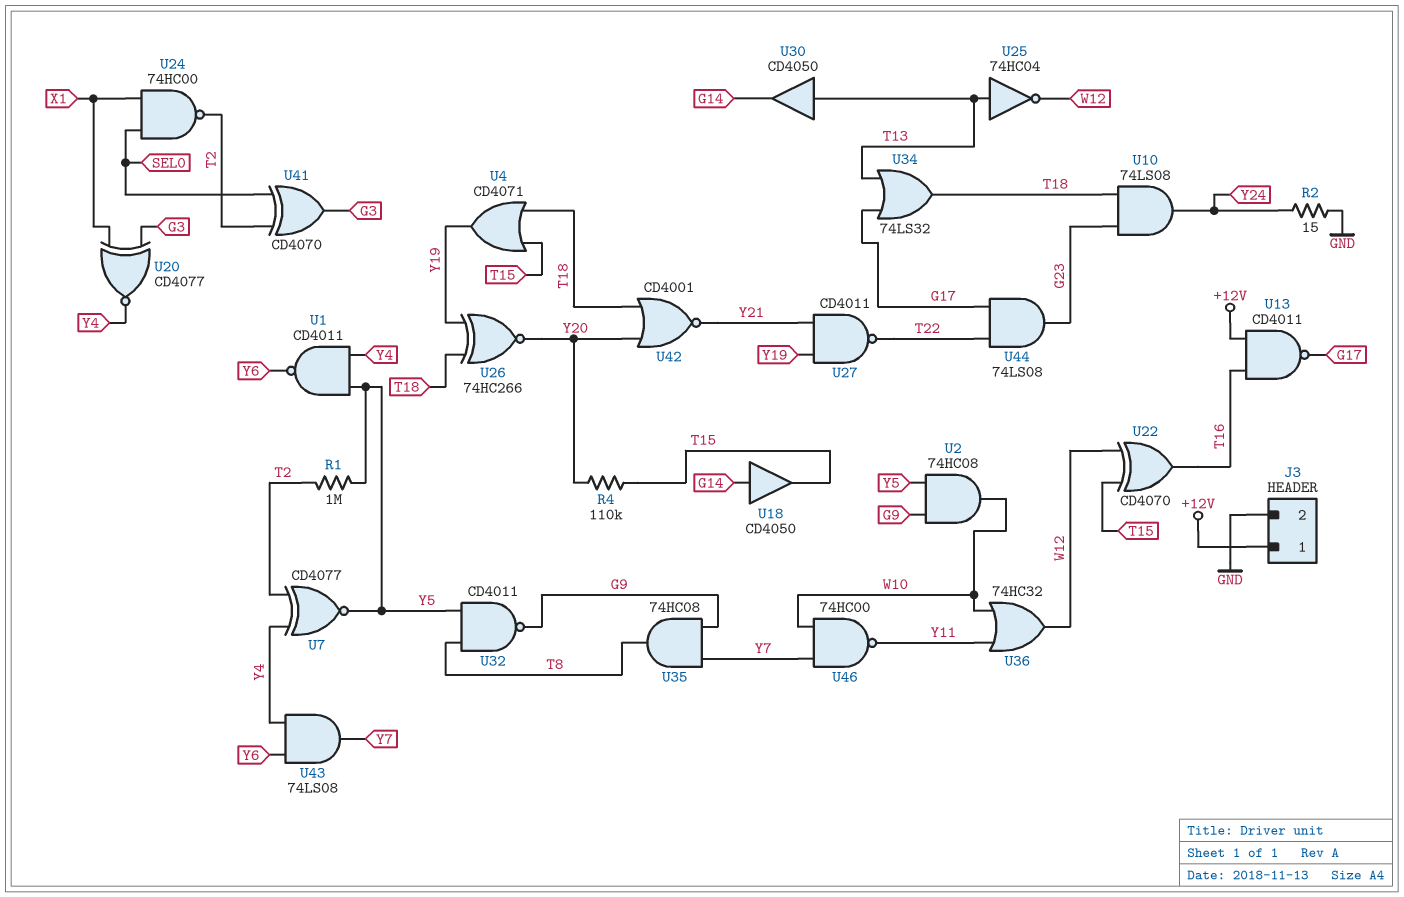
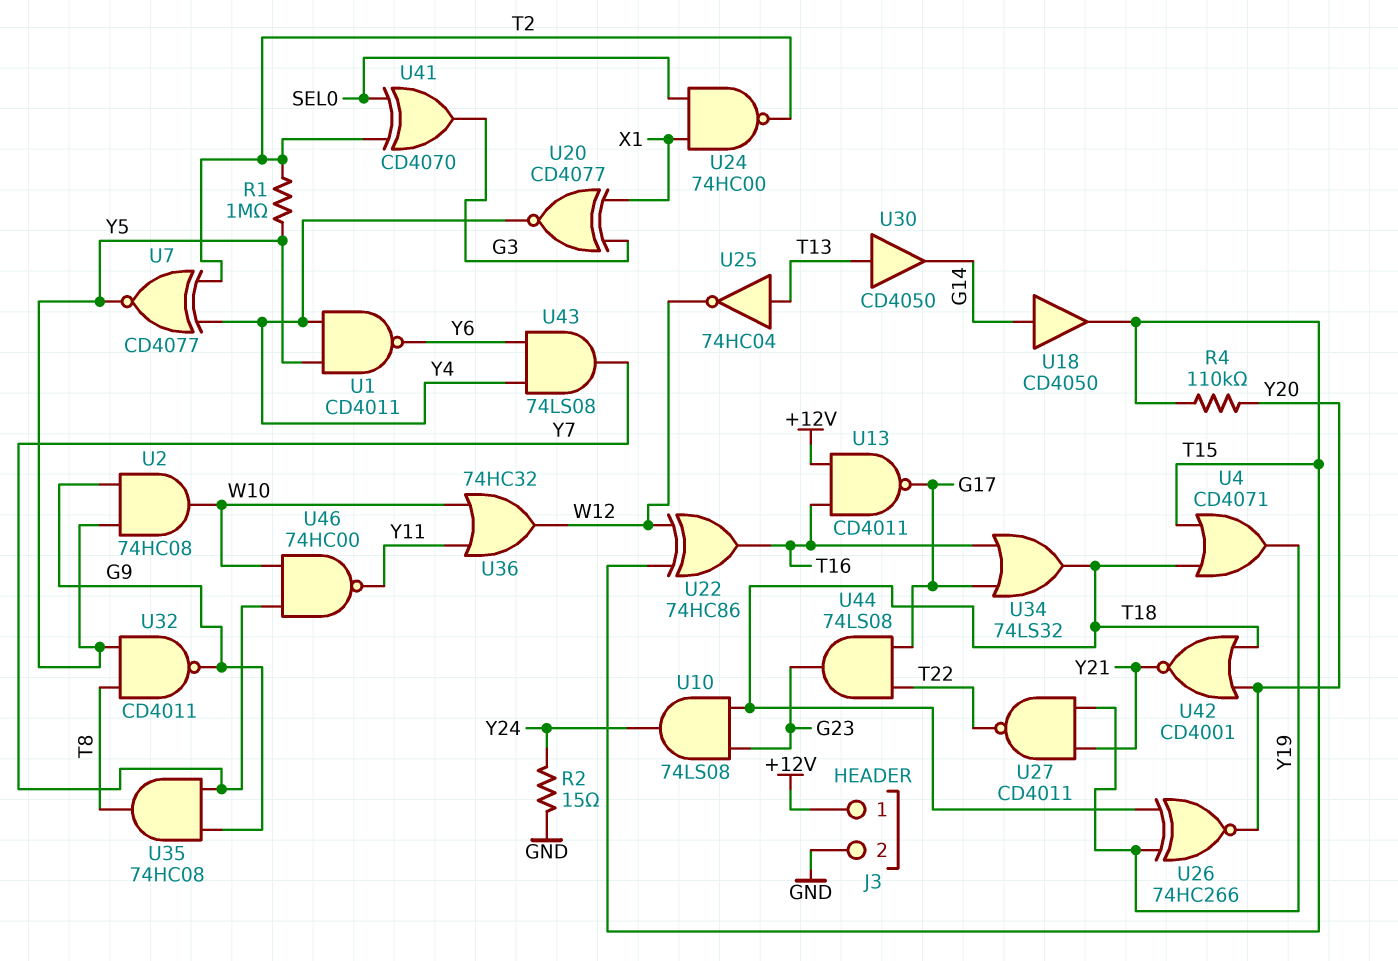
U22: XOR CD4070 (in T15, in W12, out T16) -> XOR 74HC86 (in T15, in W12, out T16)
U34: OR 74LS32 (in G17, in T13, out T18) -> OR 74LS32 (in G17, in T16, out T18)

